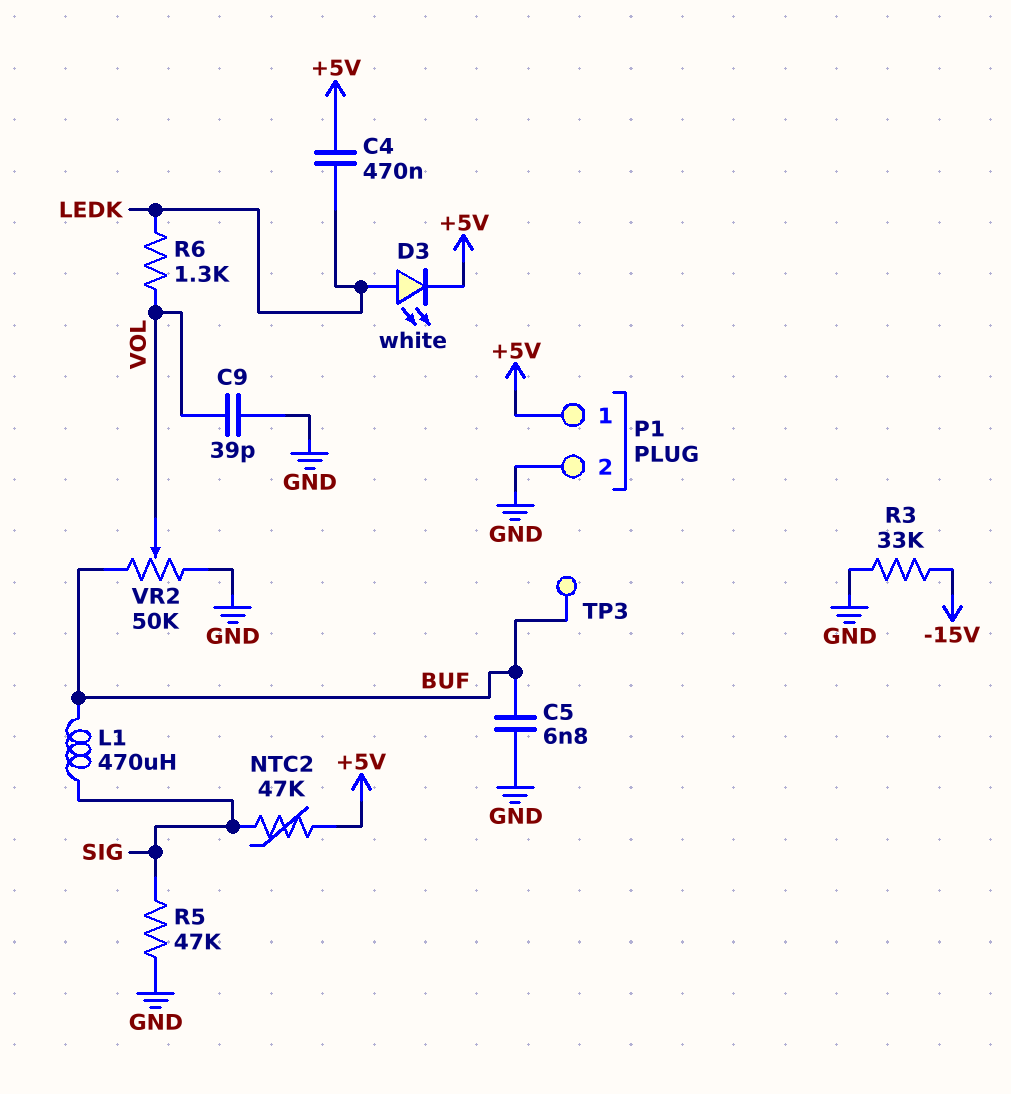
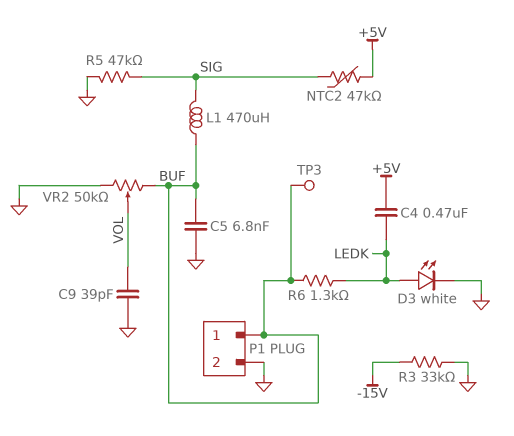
D3: LED white (A LEDK, K +5V) -> LED white (A LEDK, K GND)
P1 pin 1: +5V -> BUF
R6: 1.3k (LEDK, VOL) -> 1.3k (BUF, LEDK)

